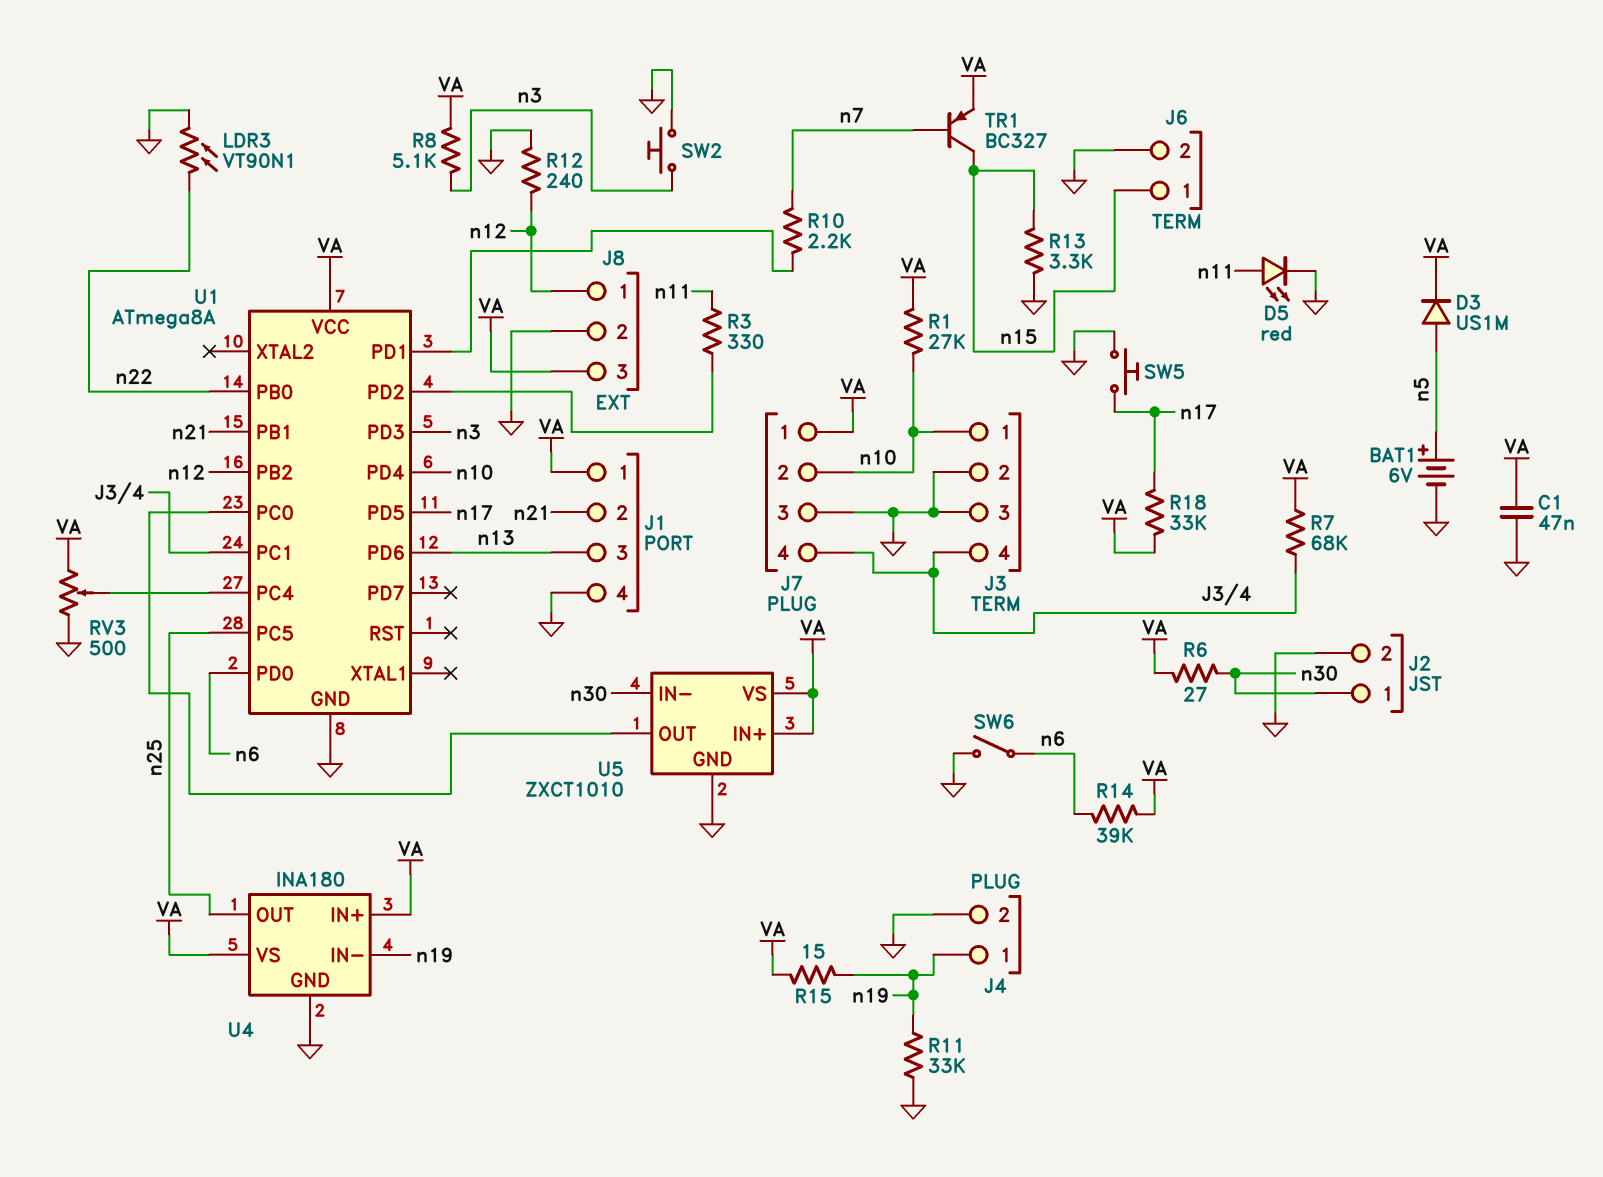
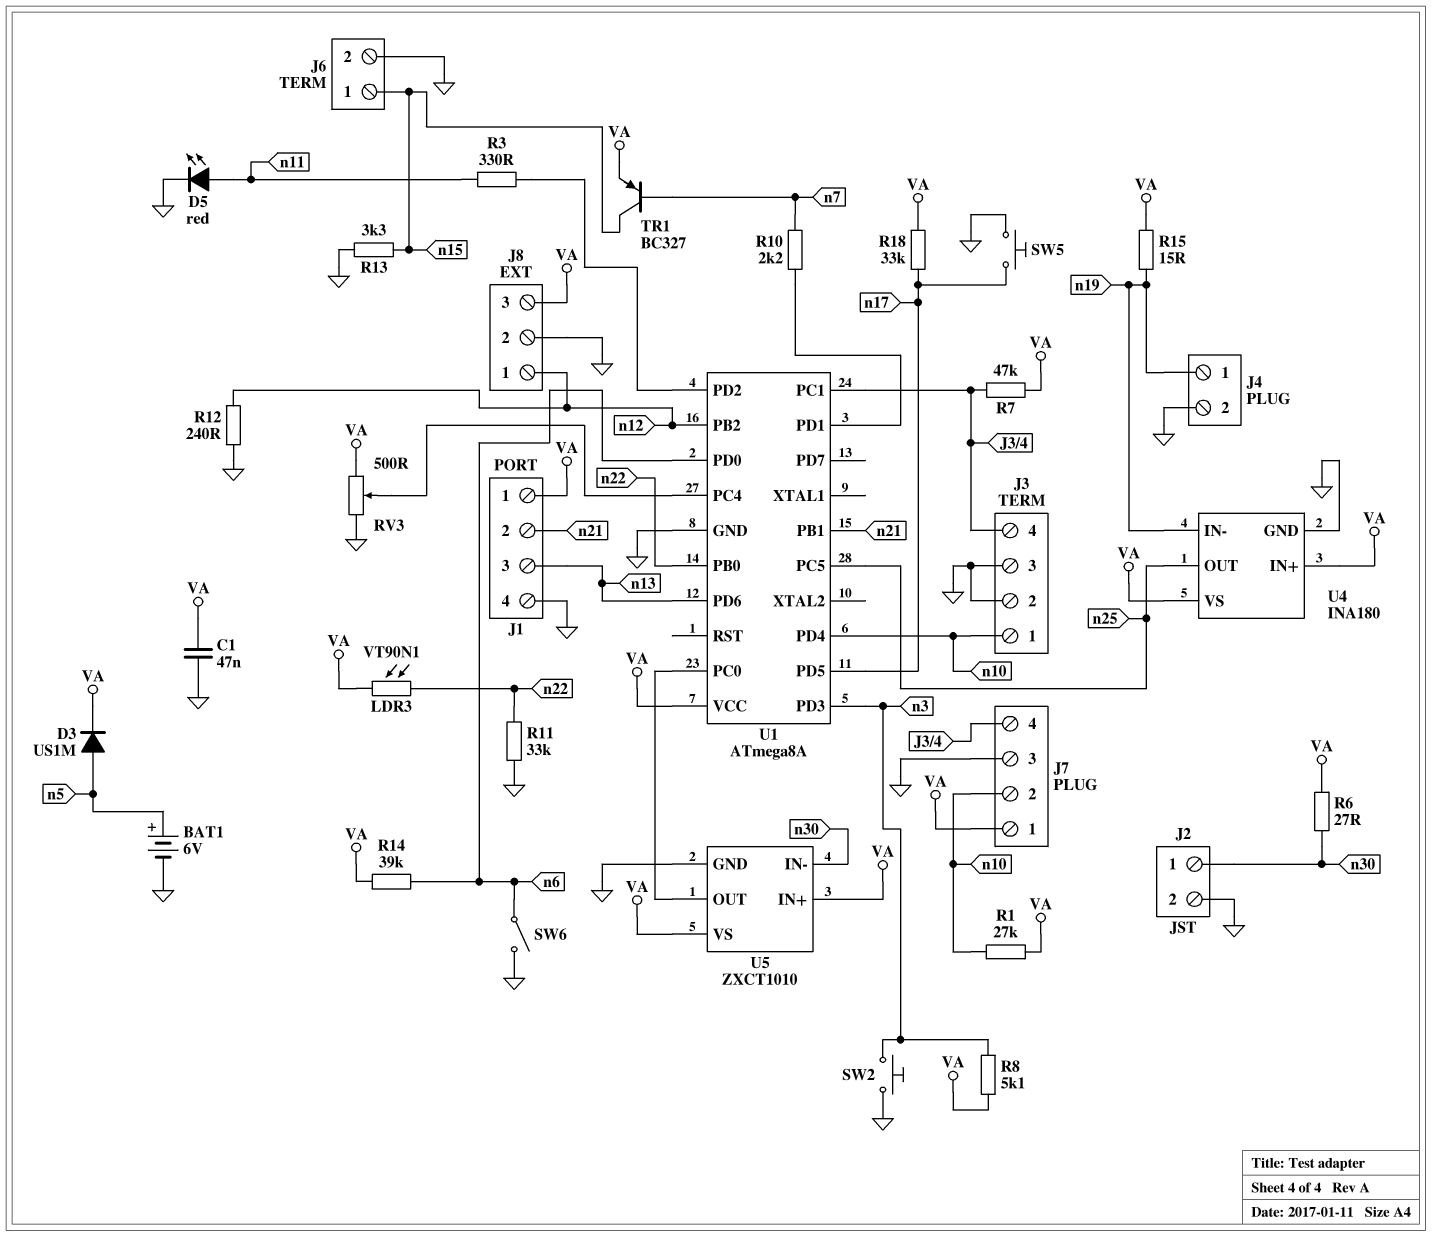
LDR3: VT90N1 (GND, n22) -> VT90N1 (VA, n22)
R7: 68k (J3/4, VA) -> 47k (J3/4, VA)
R11: 33k (GND, n19) -> 33k (GND, n22)

